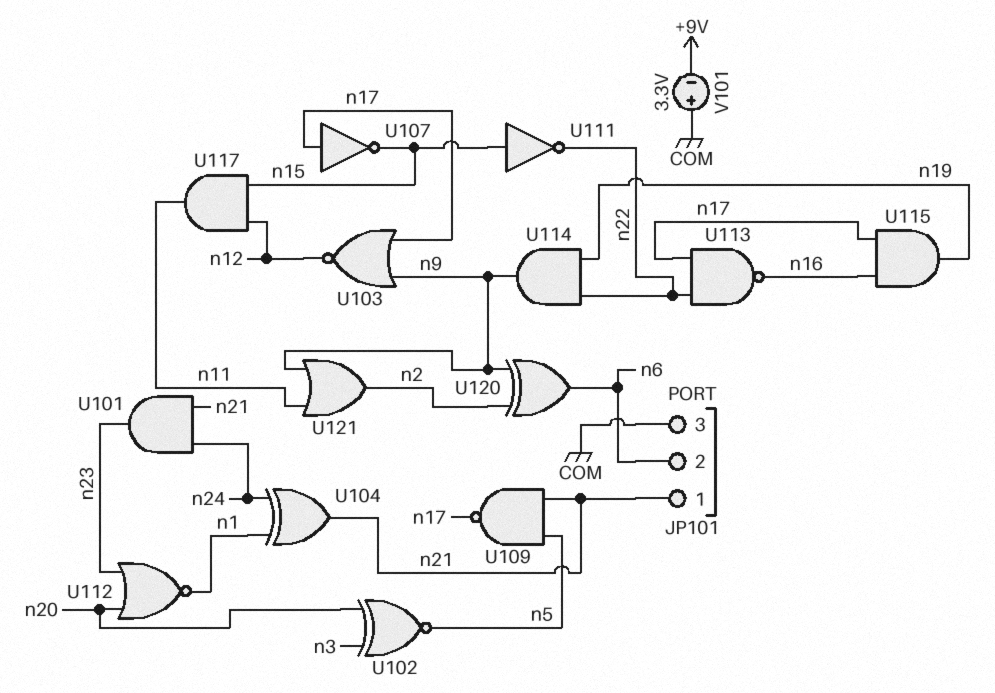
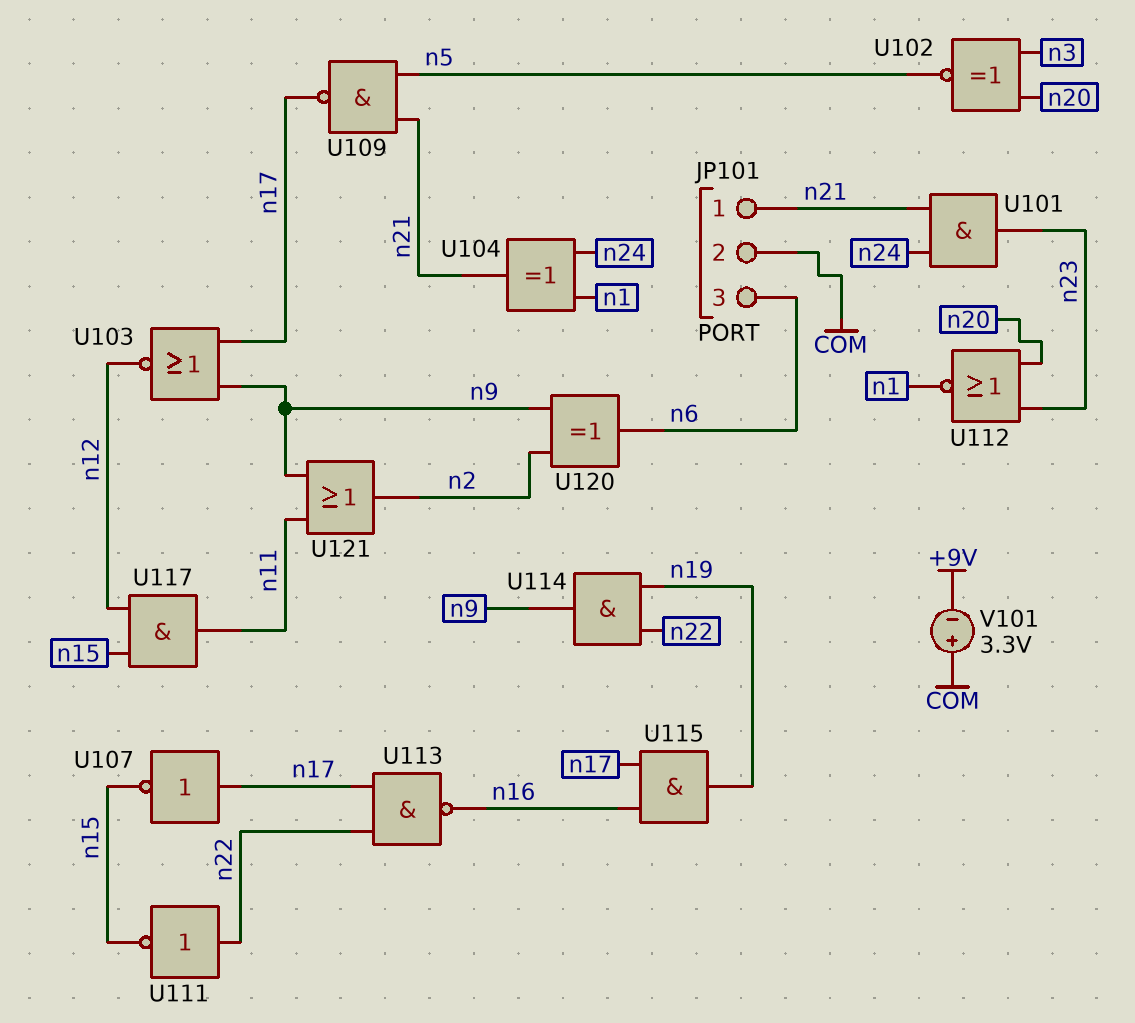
JP101 pin 2: n6 -> COM
JP101 pin 3: COM -> n6
U111: NOT (in n15, out n22) -> NOT (in n22, out n15)

